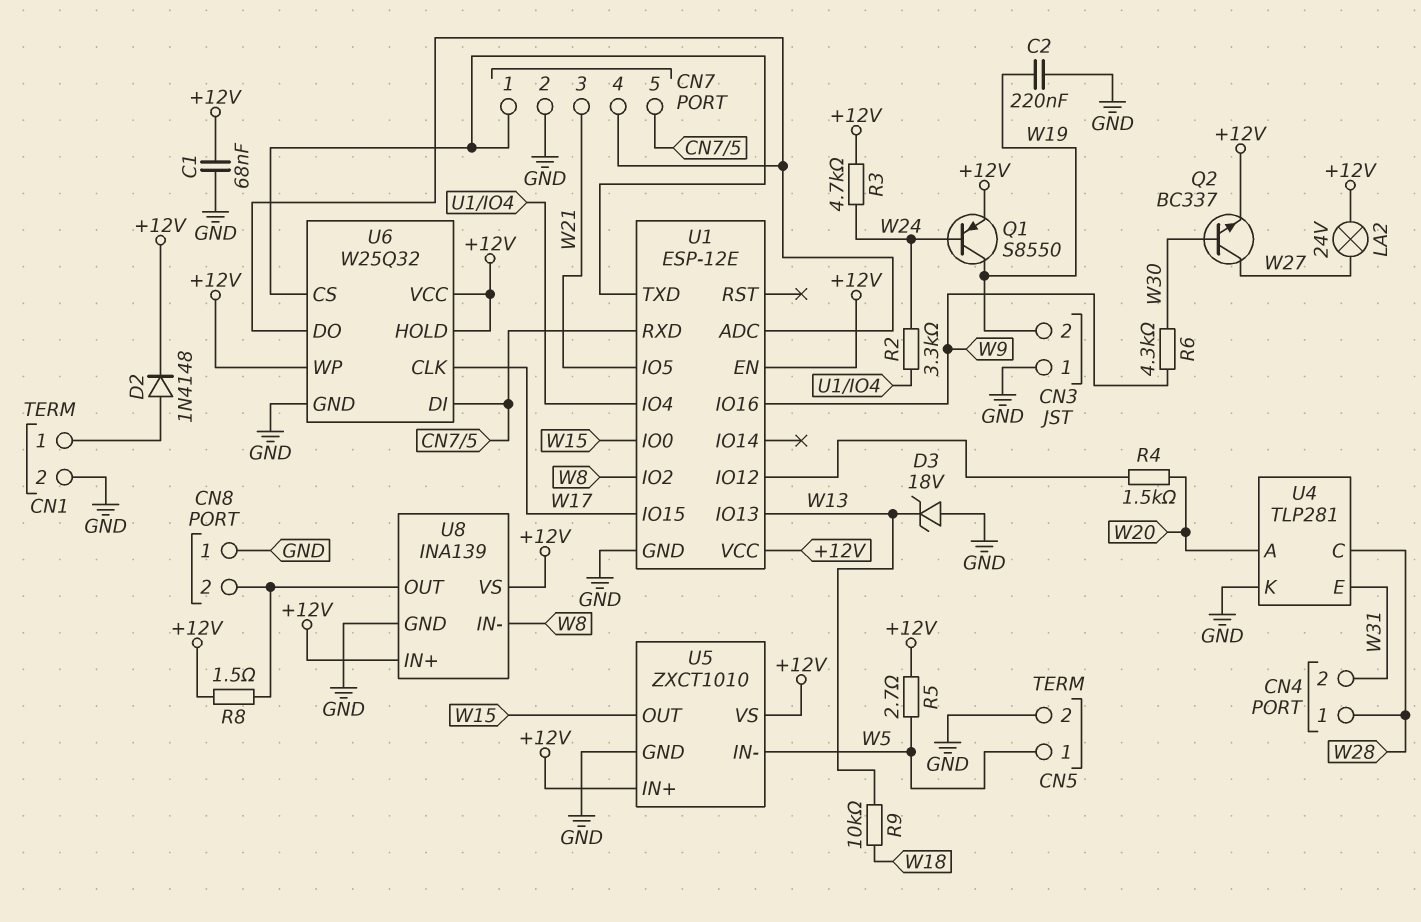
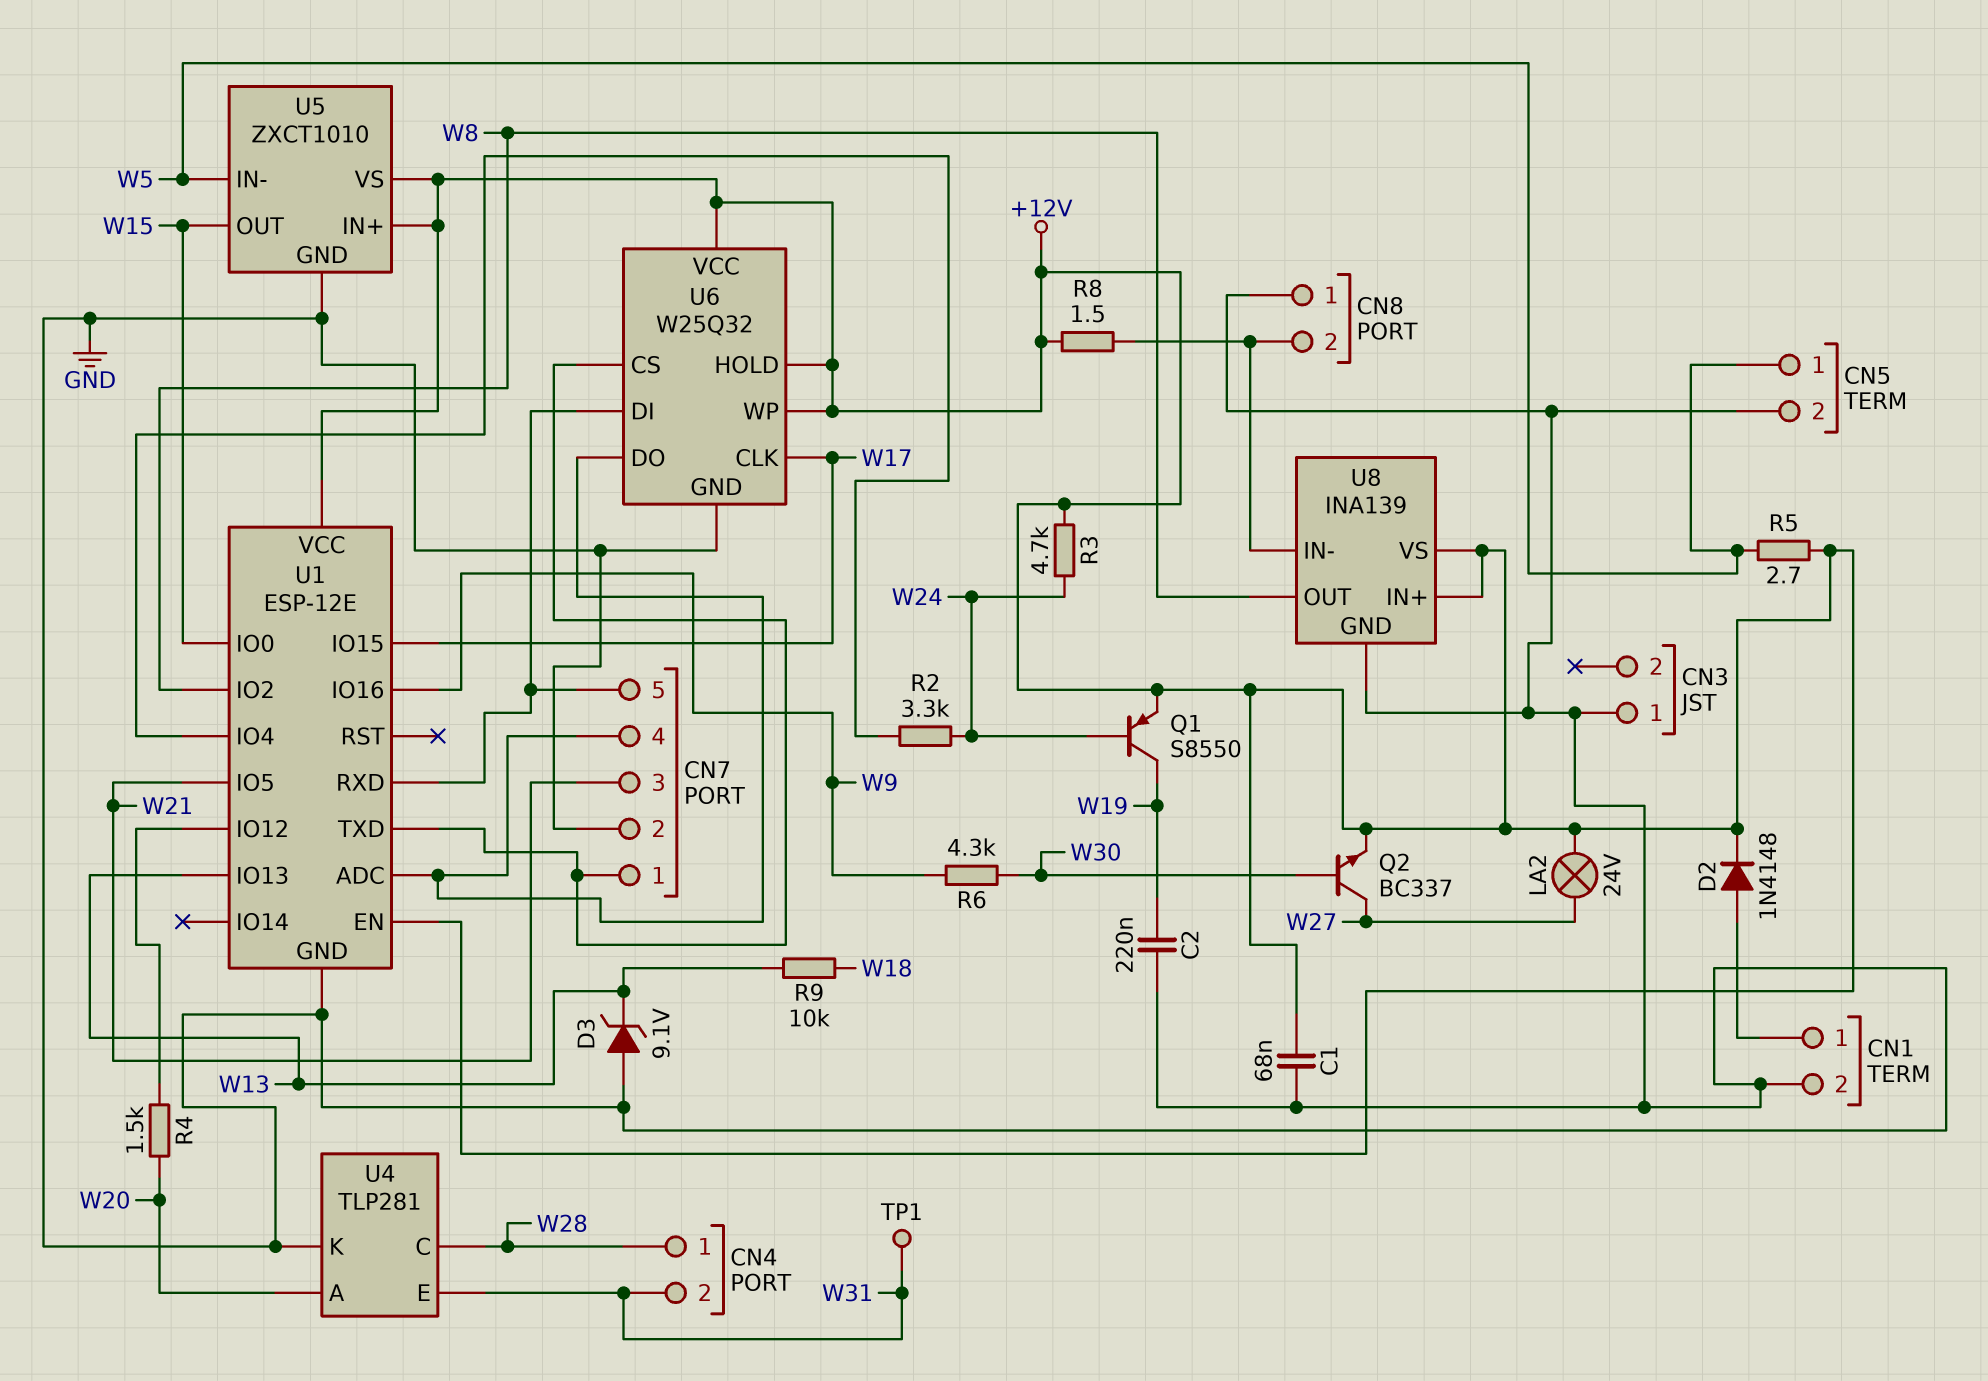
CN3 pin 2: W19 -> none
D3: zener 18V (A GND, K W13) -> zener 9.1V (A GND, K W13)
TP1: none -> test point (W31)
U8 pin IN-: W8 -> CN8/2
U8 pin OUT: CN8/2 -> W8

